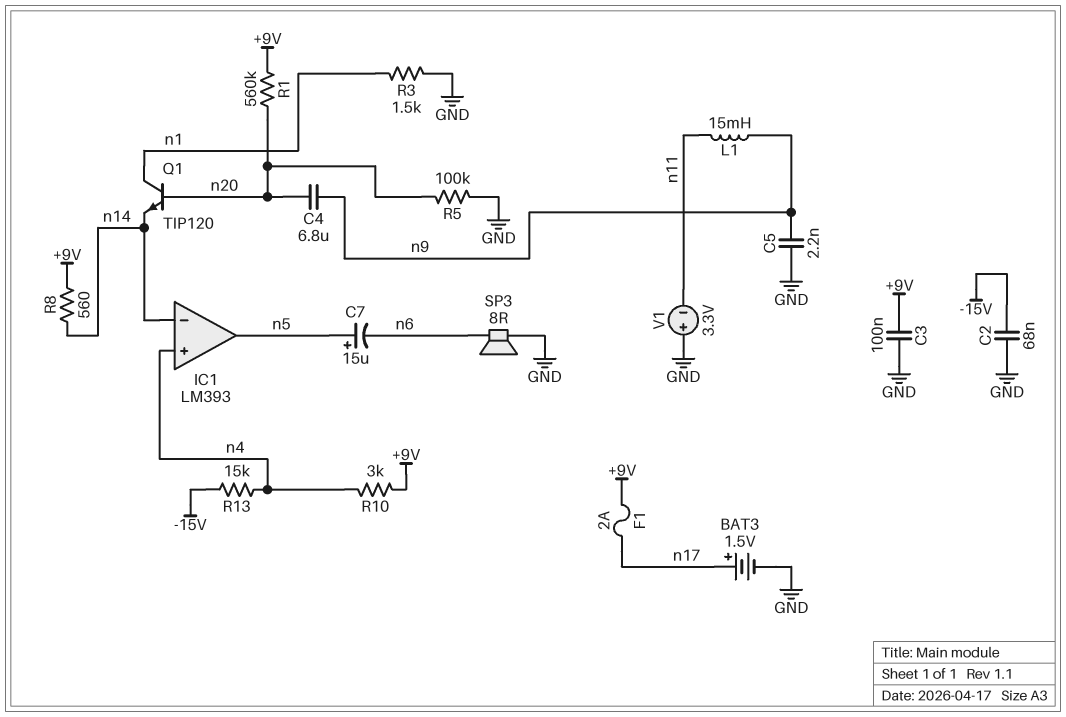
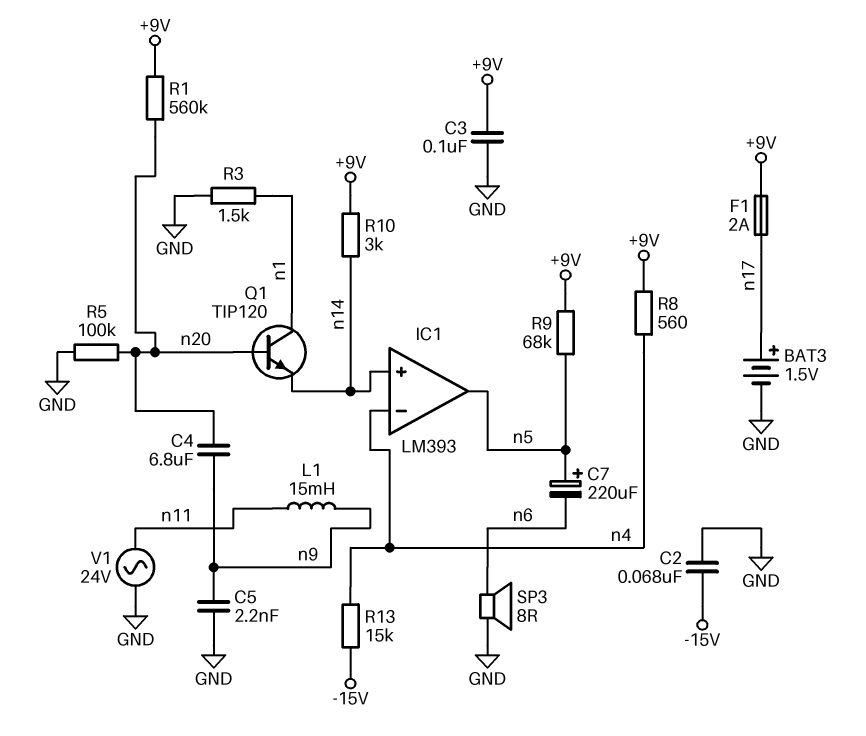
C7: 15uF (plus n5, minus n6) -> 220uF (plus n5, minus n6)
IC1 pin in+: n4 -> n14
IC1 pin in-: n14 -> n4
R8: 560 (+9V, n14) -> 560 (+9V, n4)
R9: none -> 68k (+9V, n5)
R10: 3k (+9V, n4) -> 3k (+9V, n14)
V1: 3.3V (plus GND, minus n11) -> AC 24V (GND, n11)

